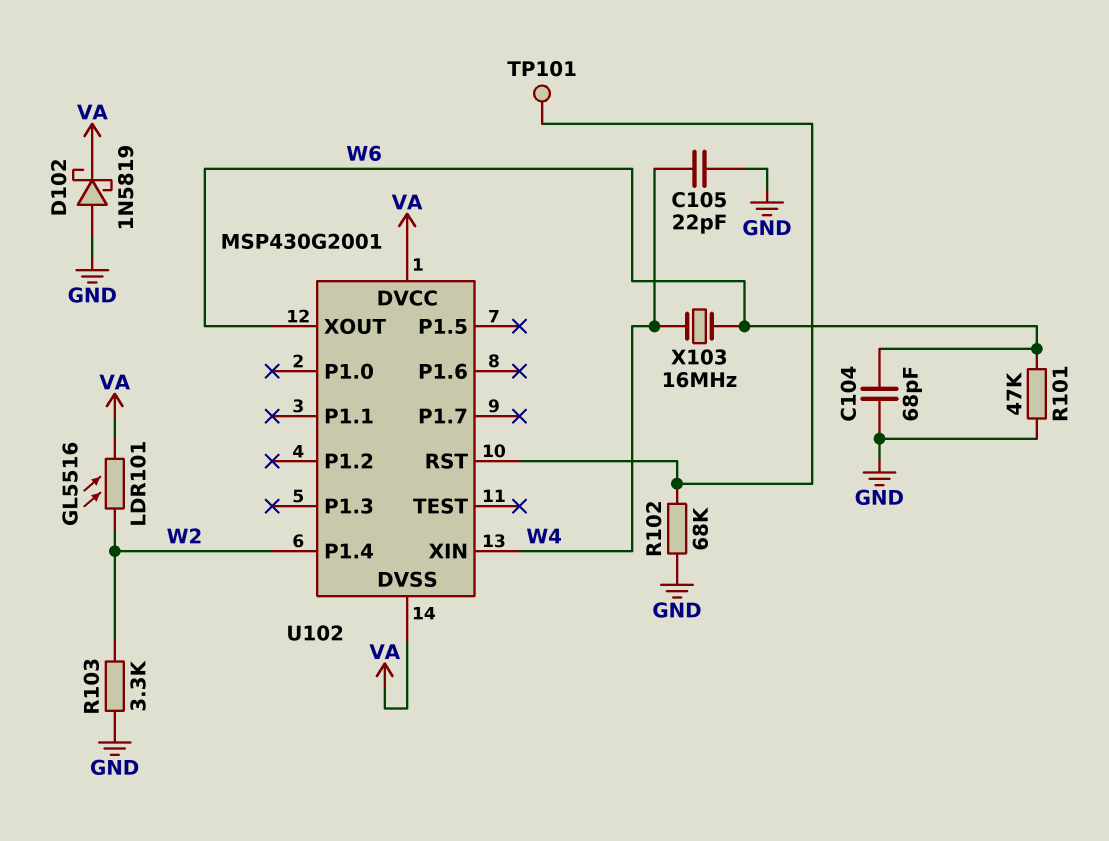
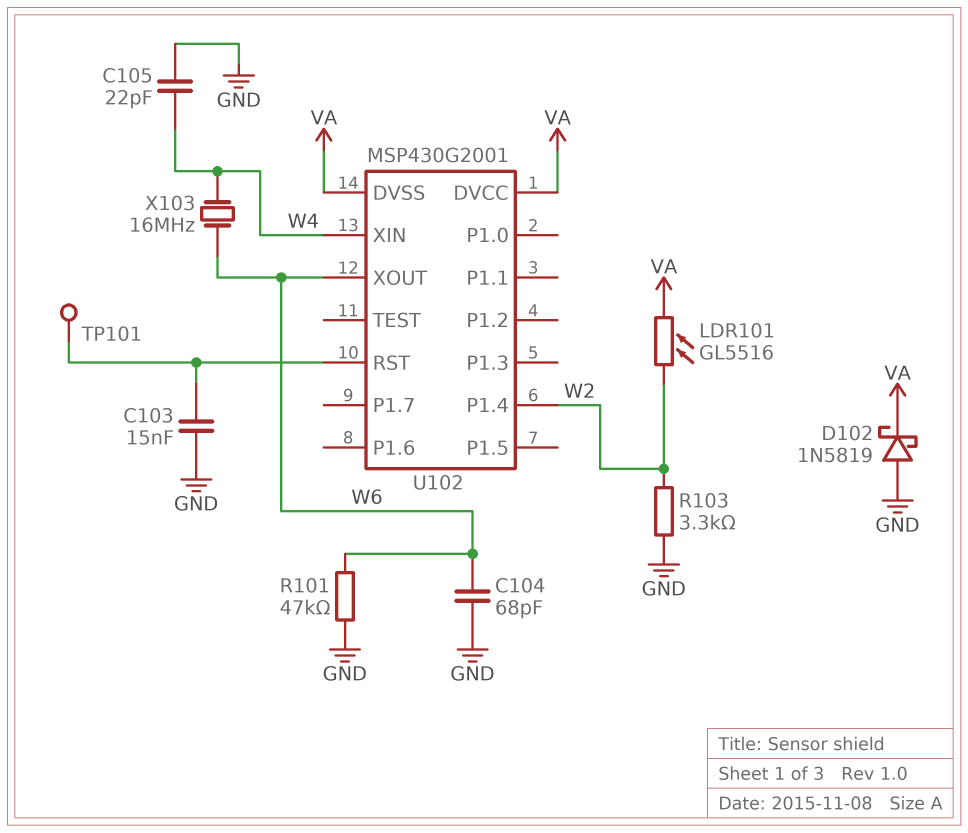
C103: none -> 15nF (GND, U102/RST)
R102: 68k (GND, U102/RST) -> none

